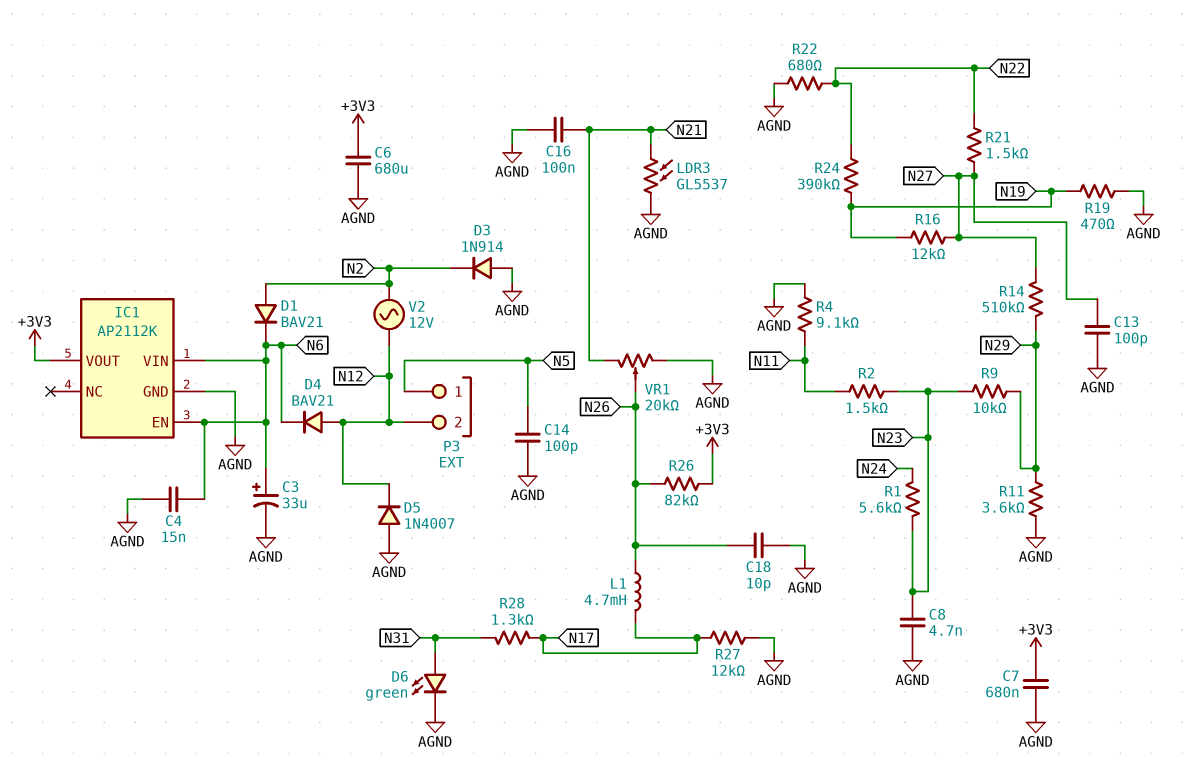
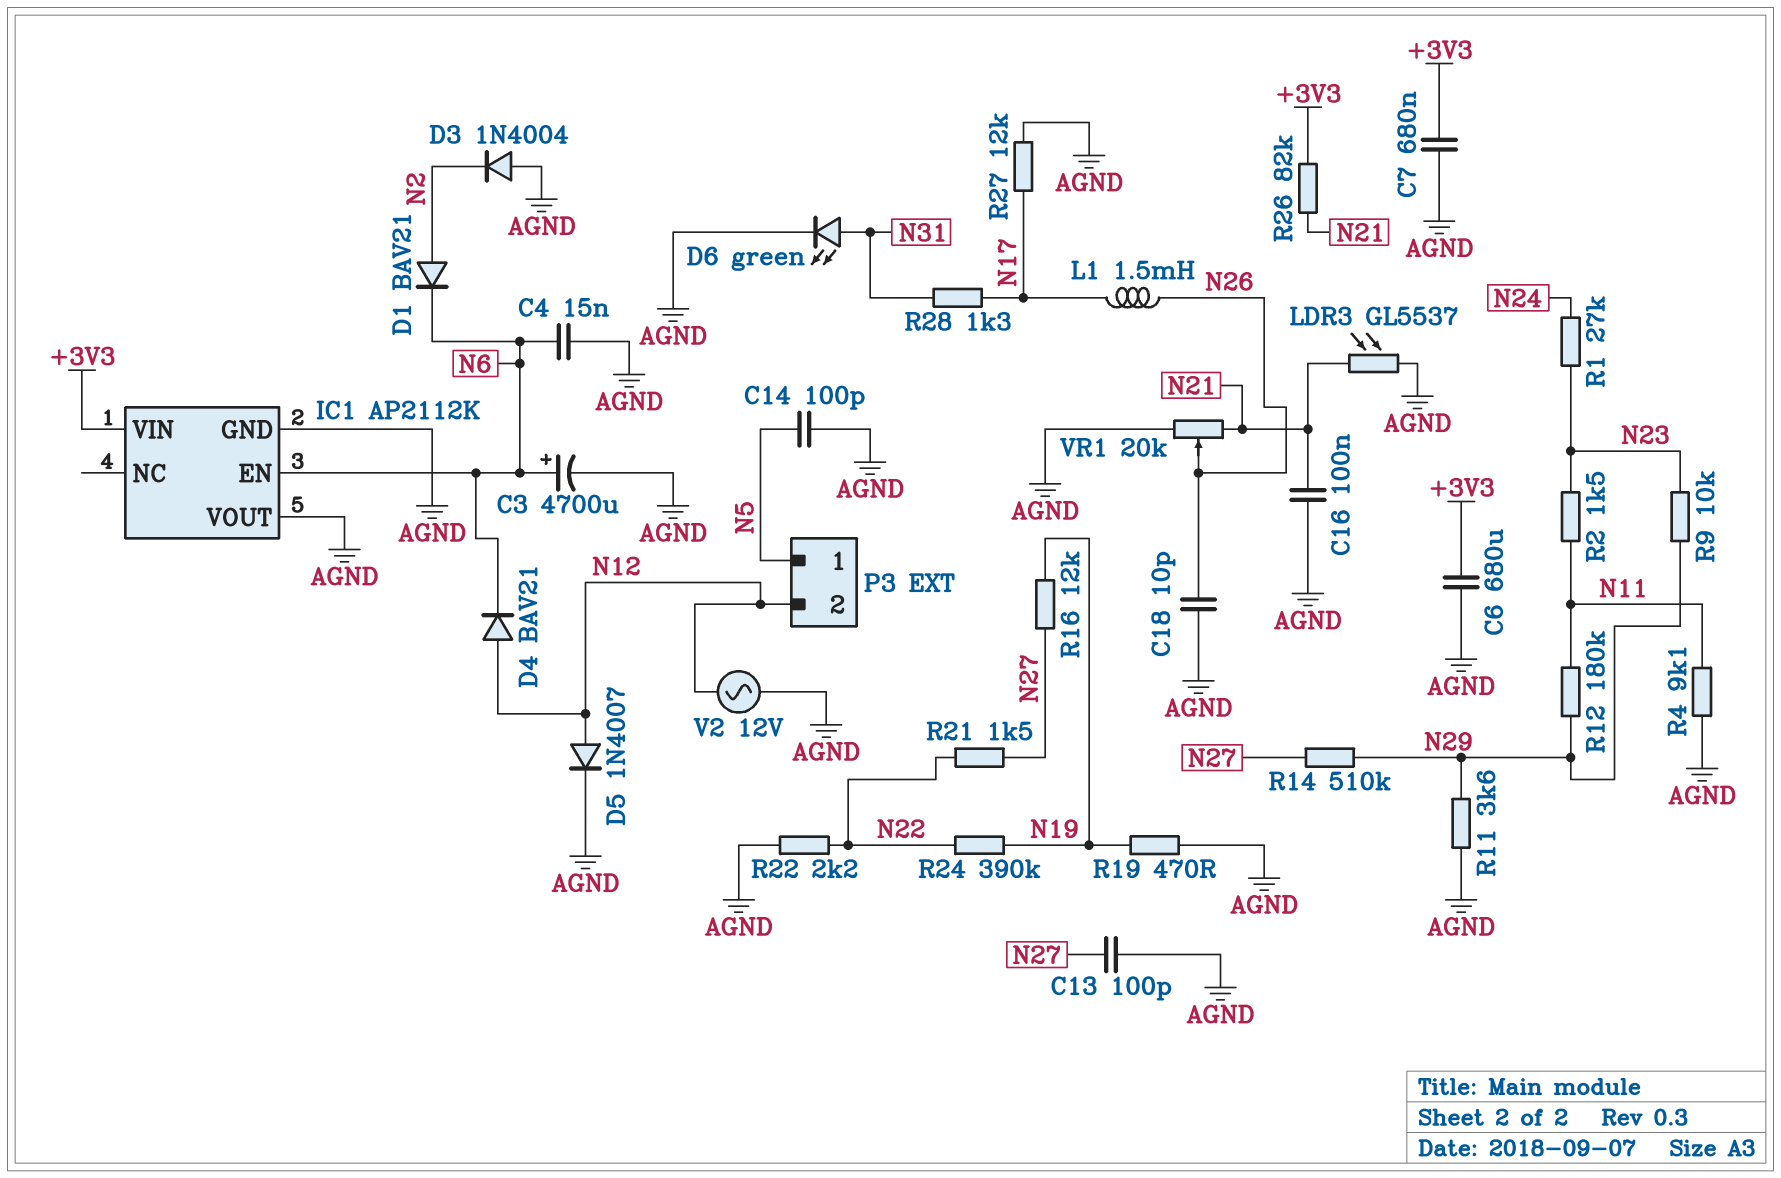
C3: 33uF (plus N6, minus AGND) -> 4700uF (plus N6, minus AGND)
C8: 4.7nF (AGND, N23) -> none
D3: diode 1N914 (A AGND, K N2) -> diode 1N4004 (A AGND, K N2)
D5: diode 1N4007 (A AGND, K N12) -> diode 1N4007 (A N12, K AGND)
IC1 pin VIN: N6 -> +3V3
IC1 pin VOUT: +3V3 -> AGND
L1: 4.7mH (N17, N26) -> 1.5mH (N17, N26)
R1: 5.6k (N23, N24) -> 27k (N23, N24)
R12: none -> 180k (N11, N29)
R22: 680 (AGND, N22) -> 2.2k (AGND, N22)
R26: 82k (+3V3, N26) -> 82k (+3V3, N21)
V2: AC 12V (N2, N12) -> AC 12V (AGND, N12)

